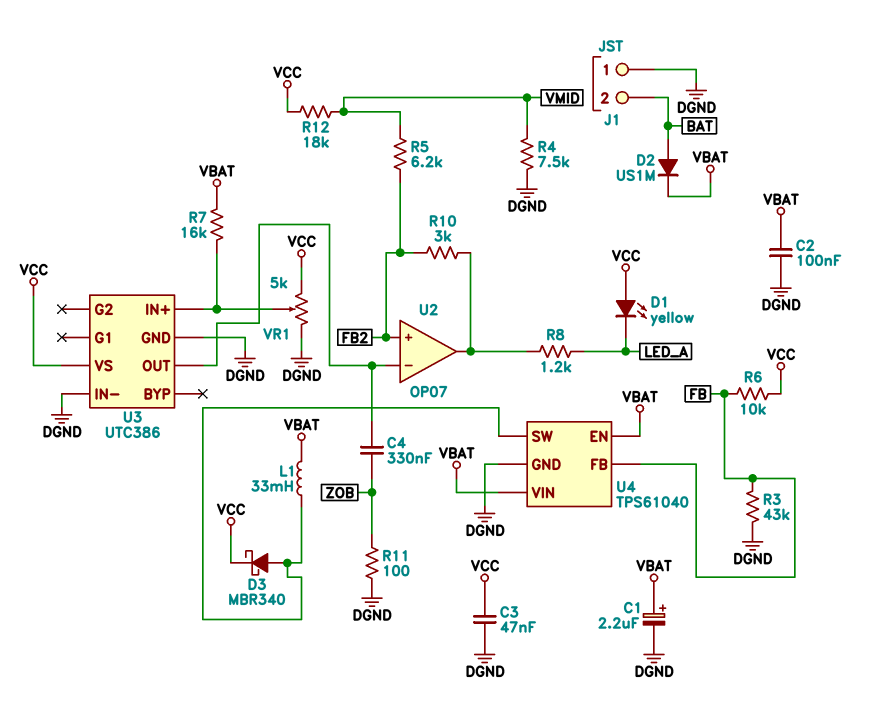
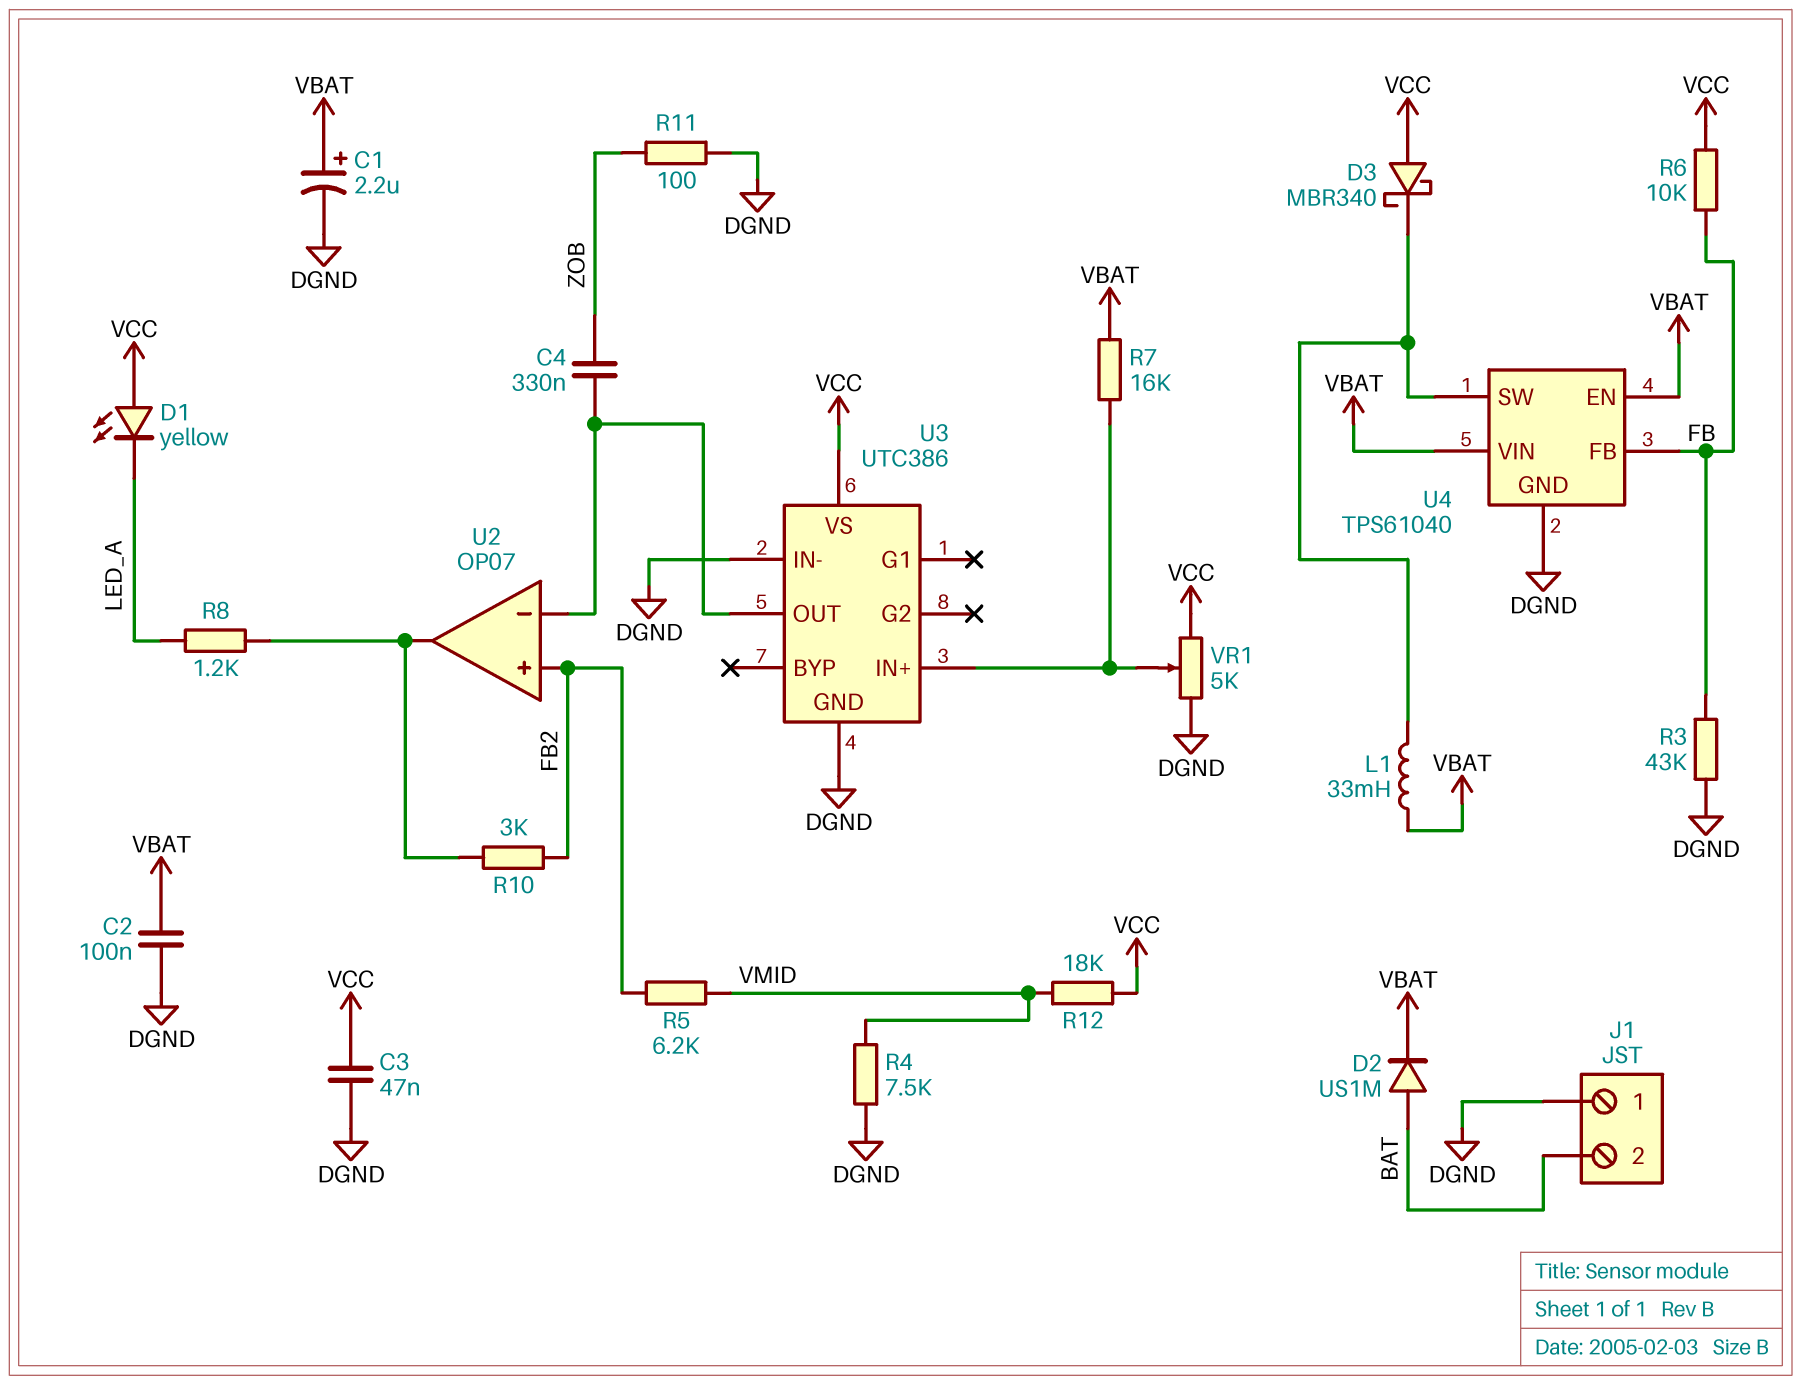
D3: schottky MBR340 (A U4/SW, K VCC) -> schottky MBR340 (A VCC, K U4/SW)

